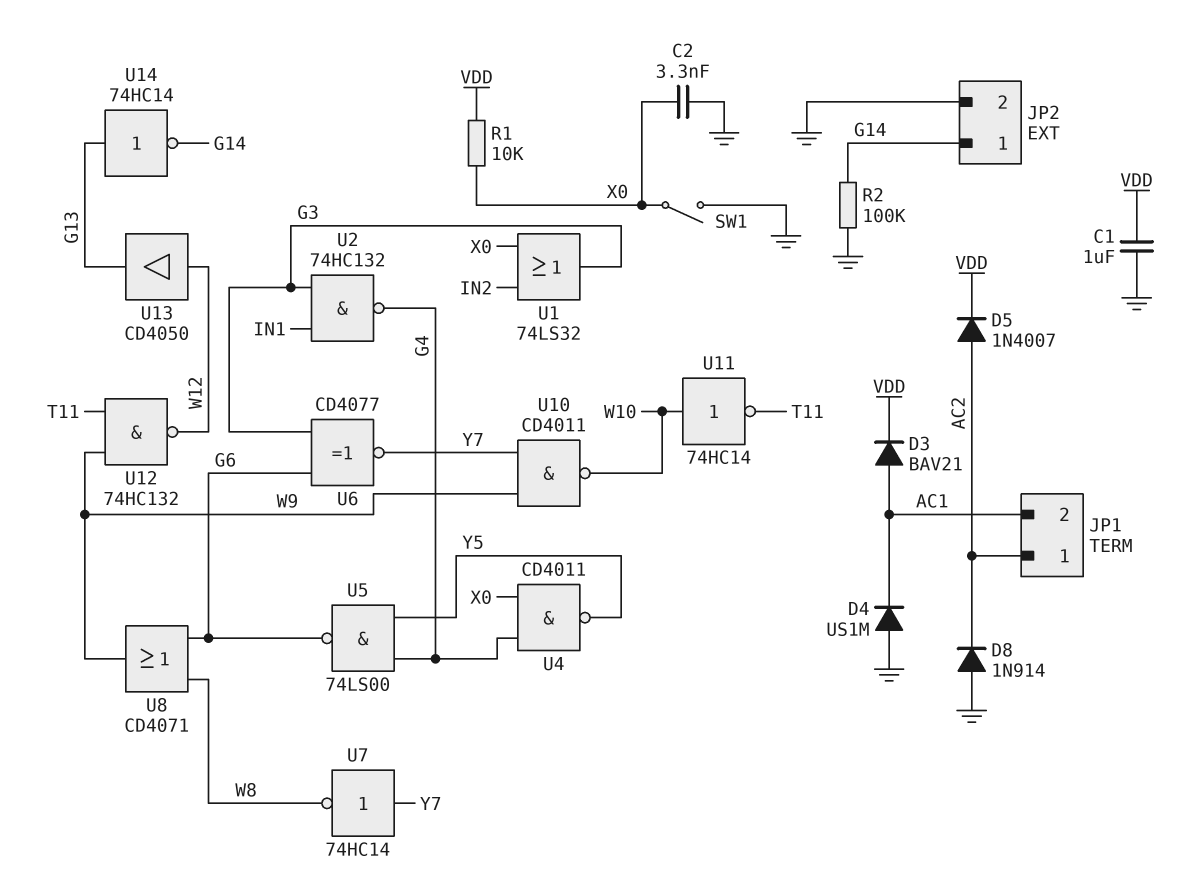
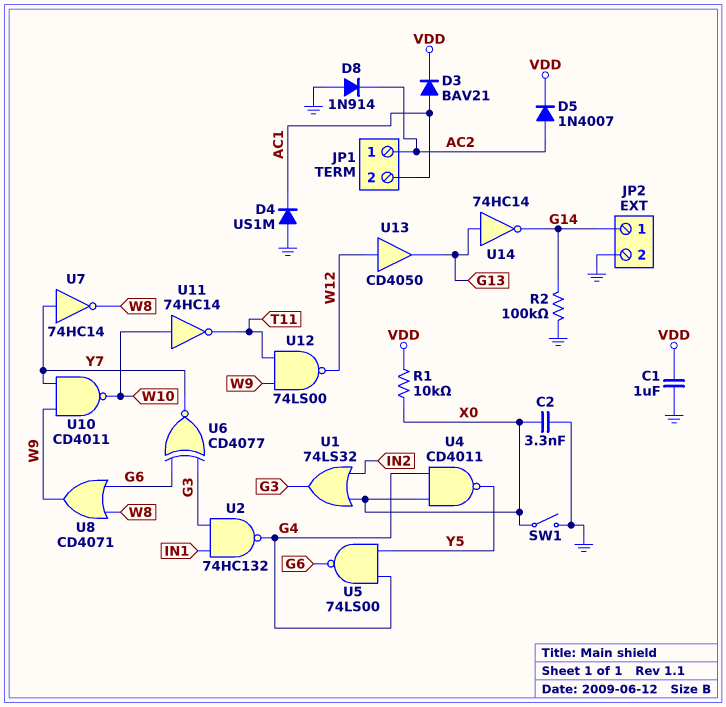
U12: NAND 74HC132 (in T11, in W9, out W12) -> NAND 74LS00 (in T11, in W9, out W12)

